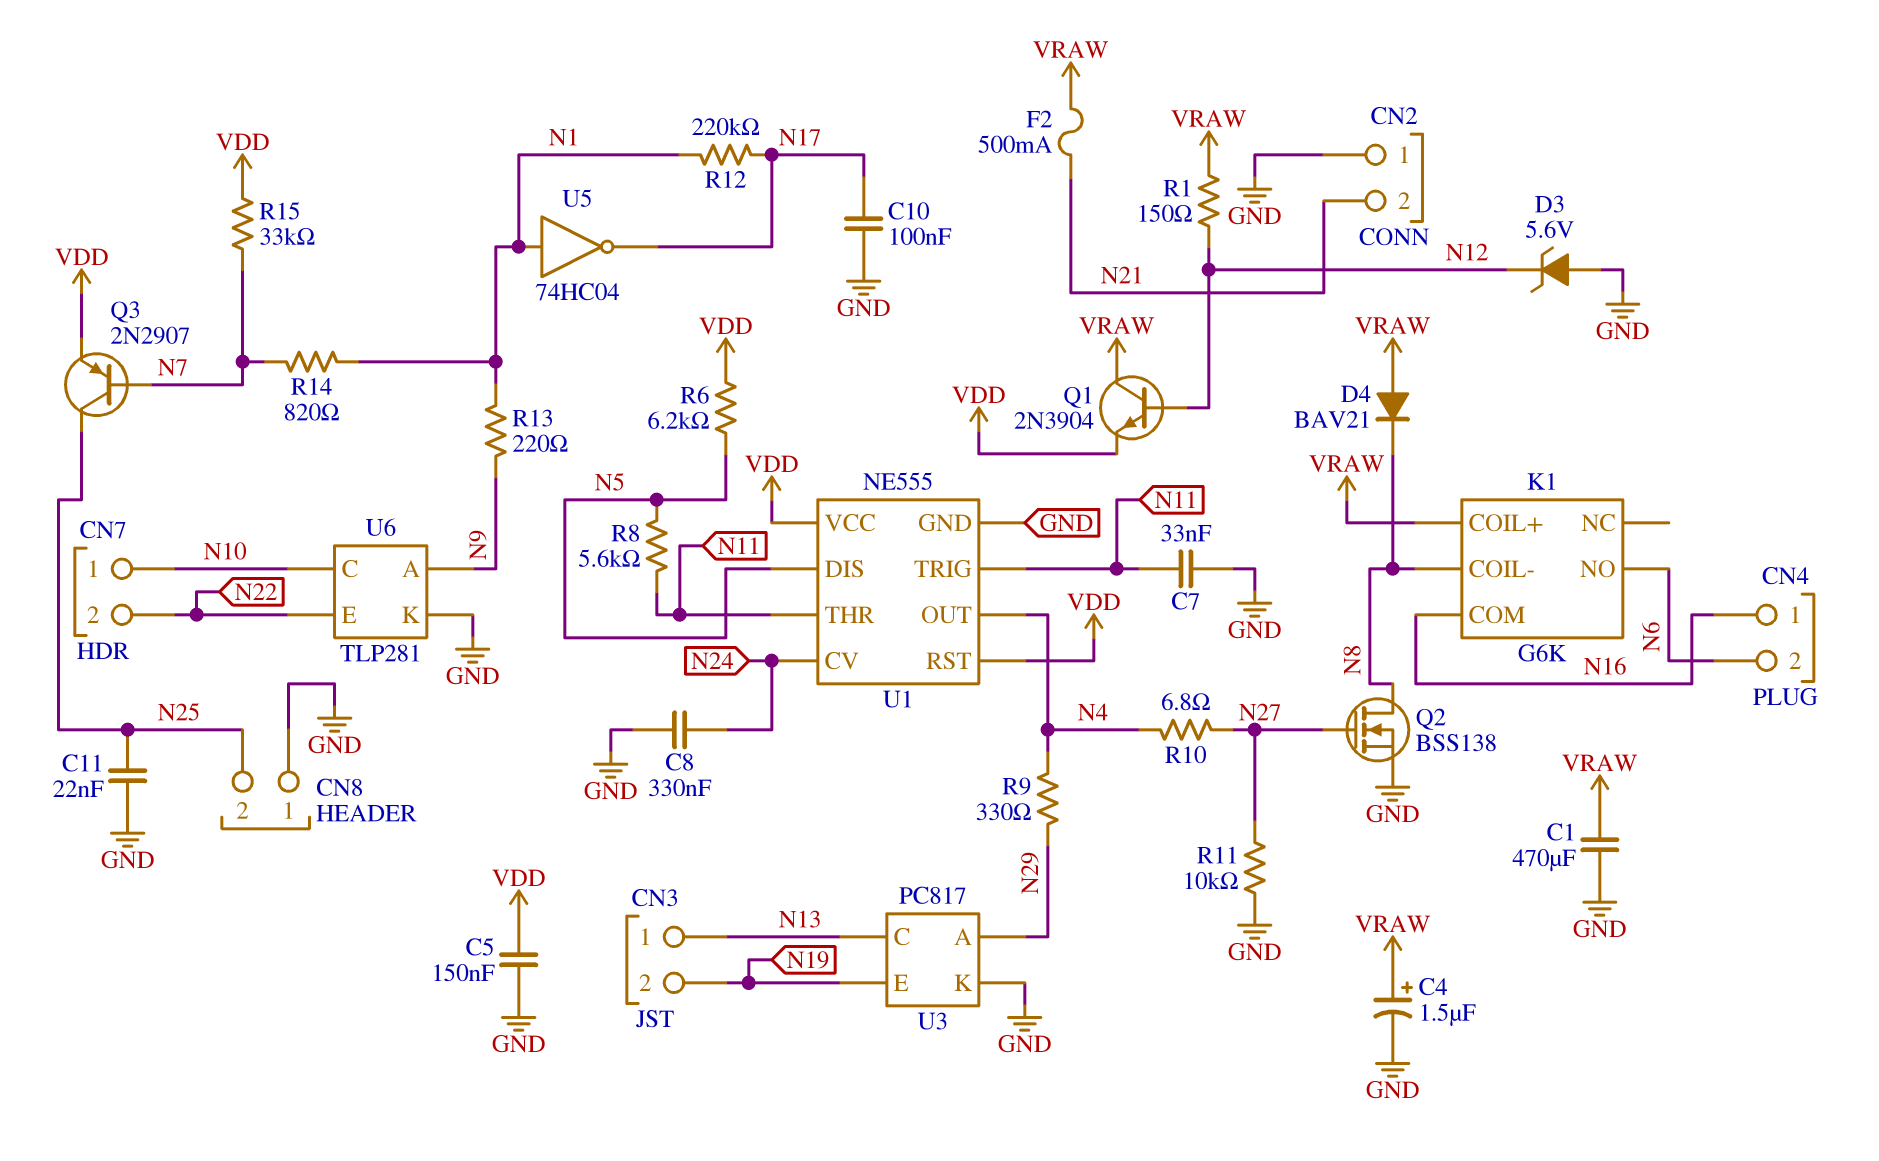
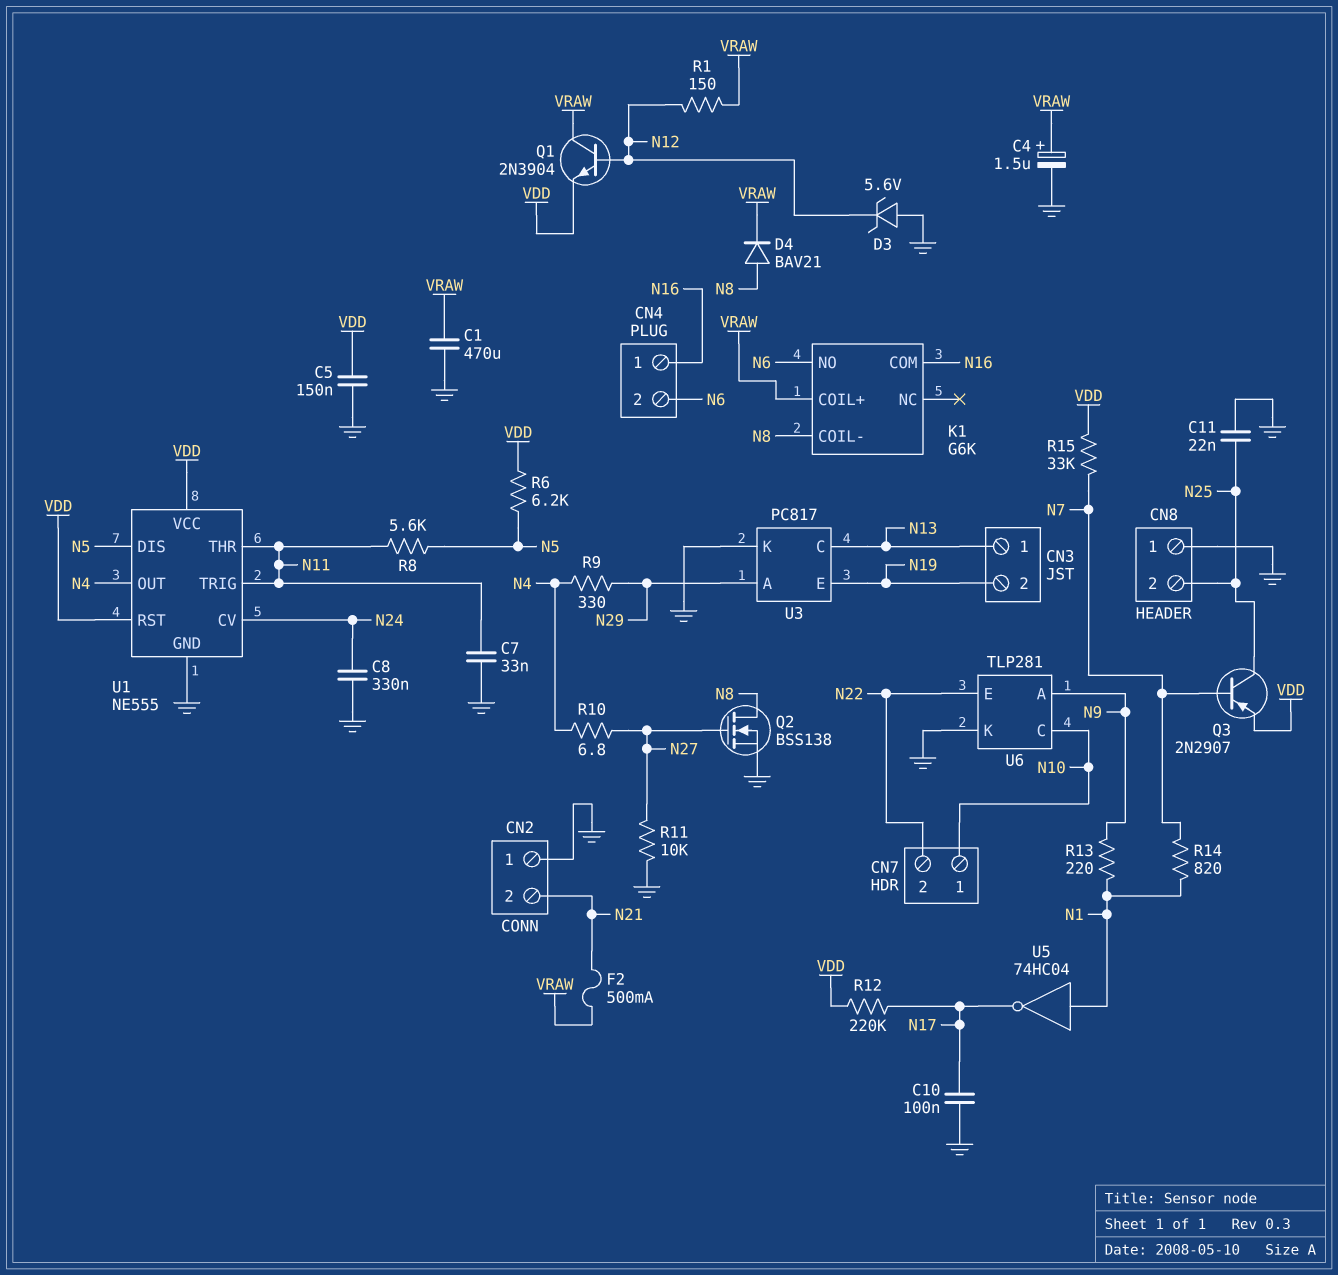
D4: diode BAV21 (A VRAW, K N8) -> diode BAV21 (A N8, K VRAW)
R12: 220k (N1, N17) -> 220k (N17, VDD)

